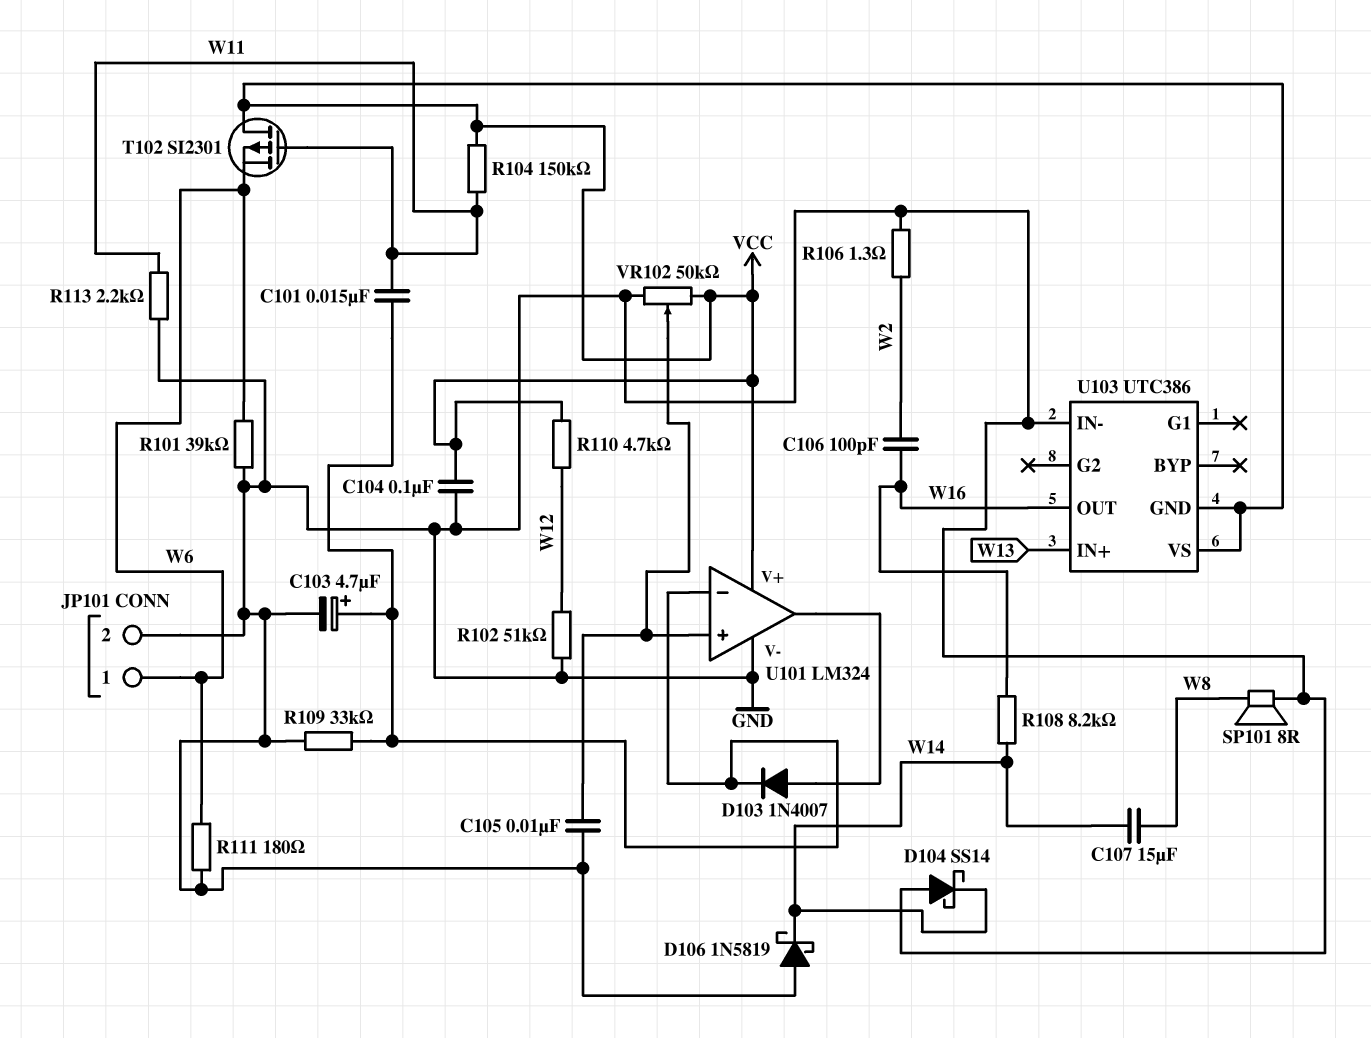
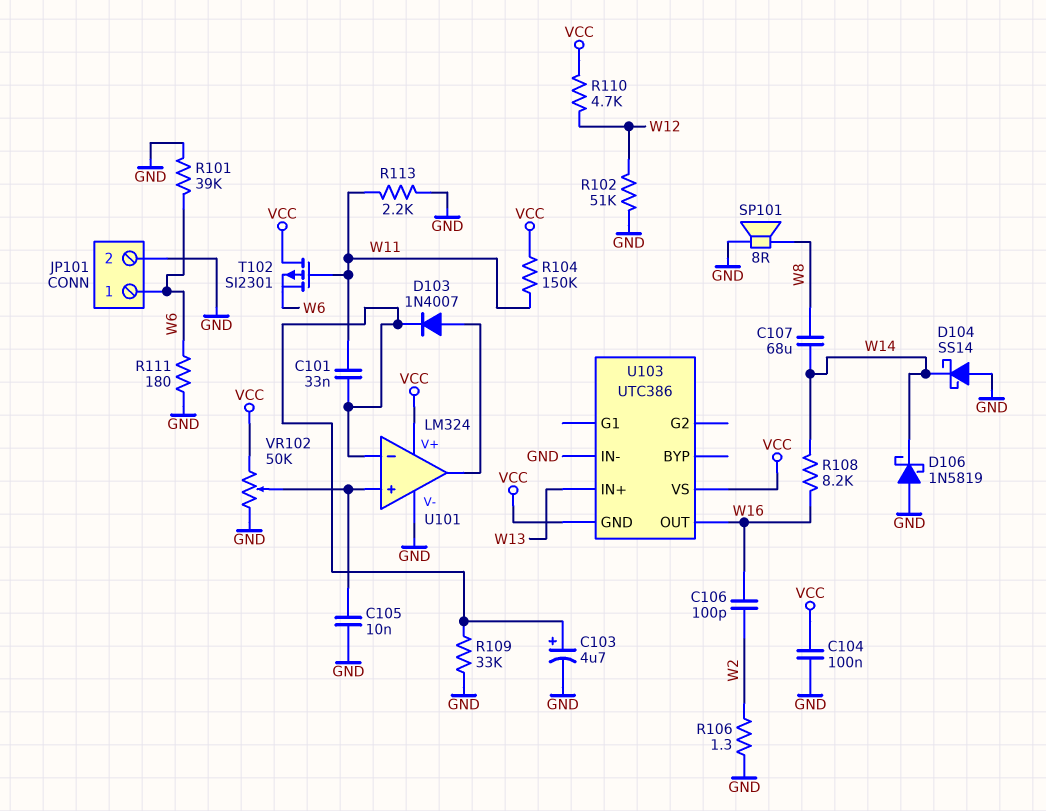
C101: 15nF (U101/in-, W11) -> 33nF (U101/in-, W11)
C107: 15uF (W8, W14) -> 68uF (W8, W14)

